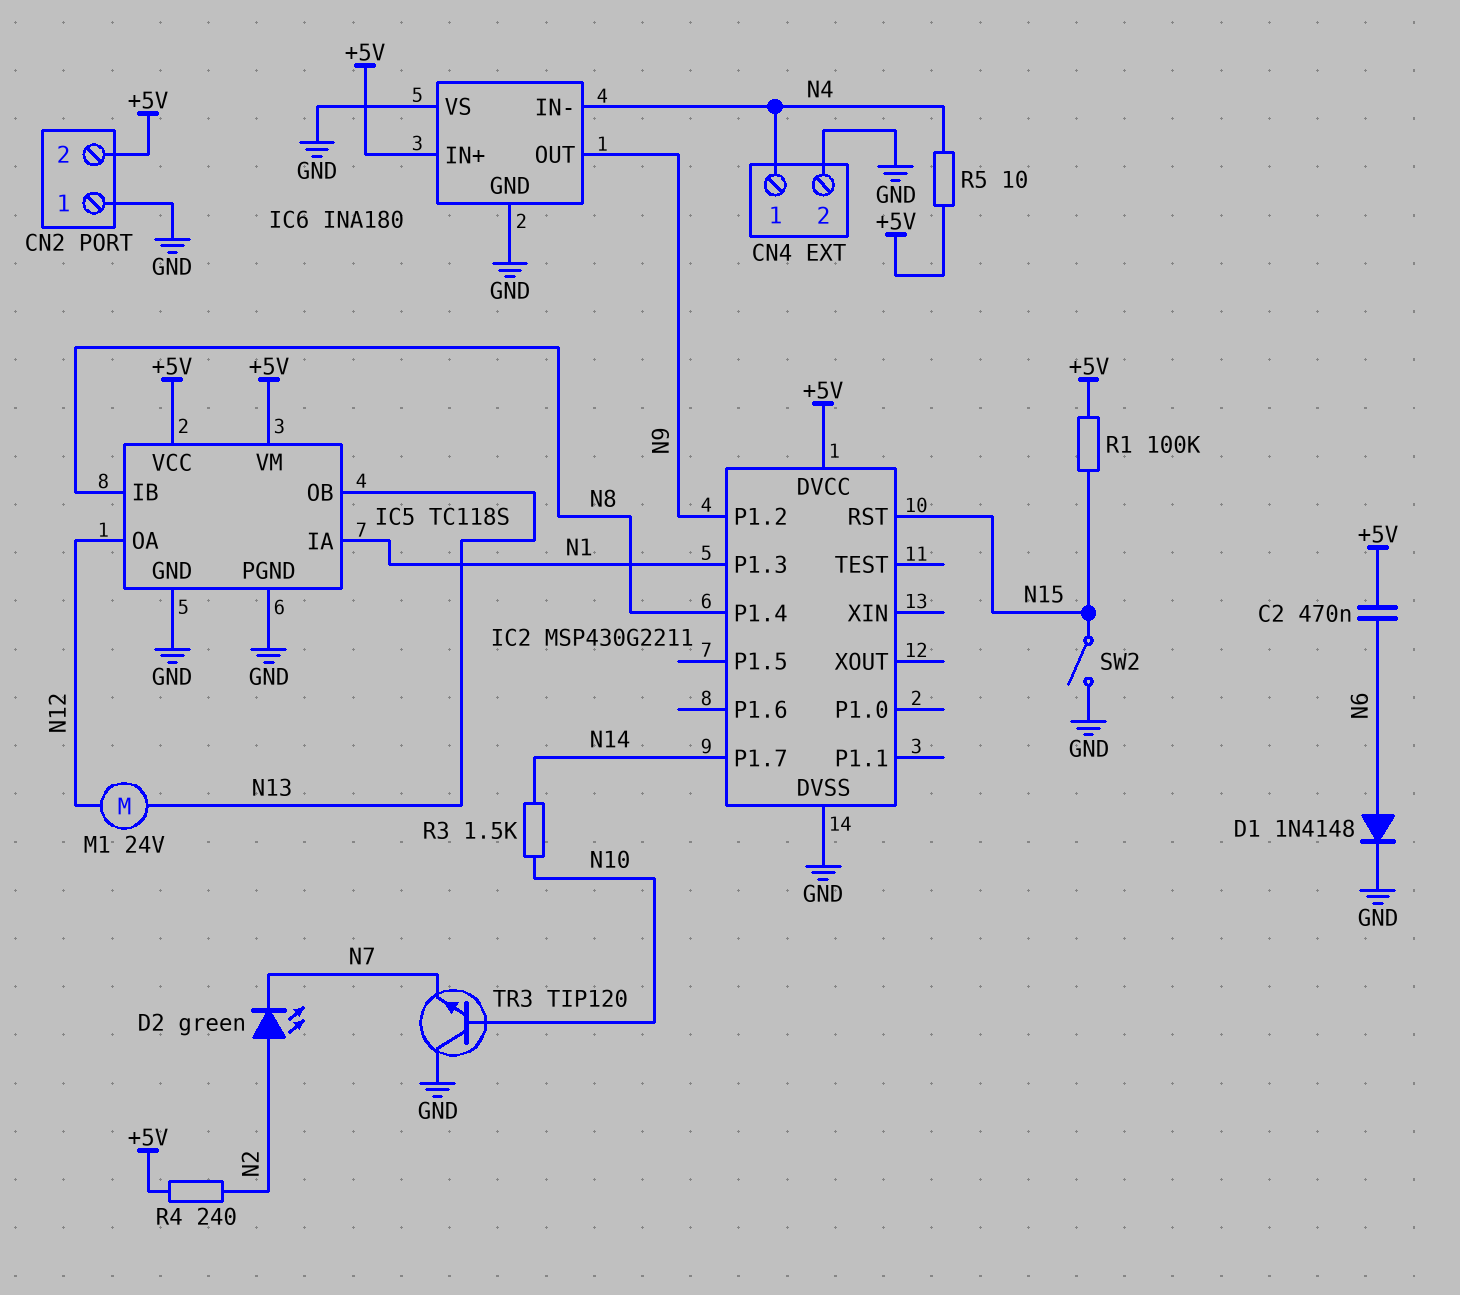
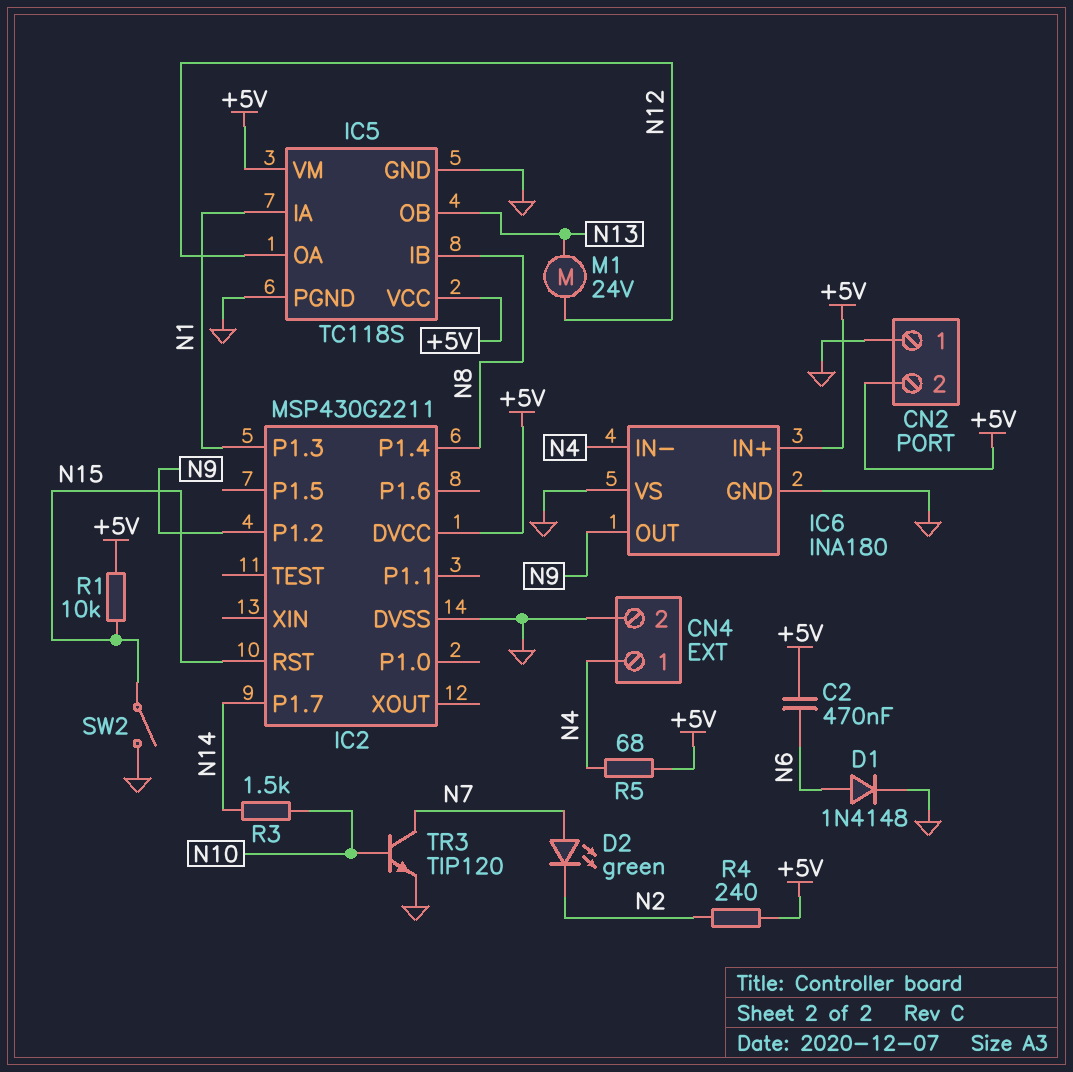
D2: LED green (A N2, K N7) -> LED green (A N7, K N2)
R1: 100k (+5V, N15) -> 10k (+5V, N15)
R5: 10 (+5V, N4) -> 68 (+5V, N4)
TR3: NPN TIP120 (B N10, C GND, E N7) -> NPN TIP120 (B N10, C N7, E GND)

